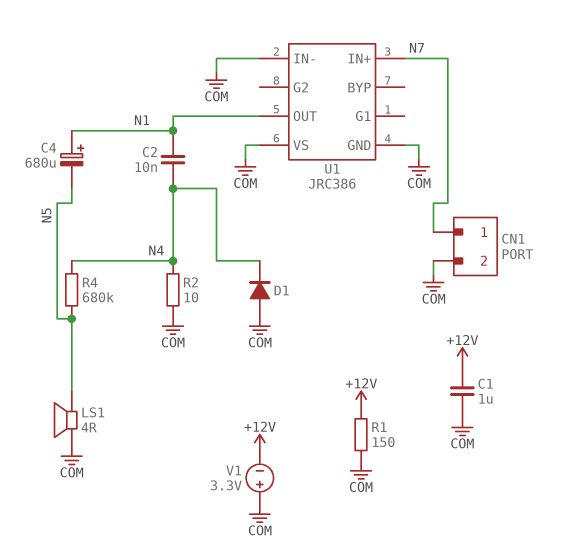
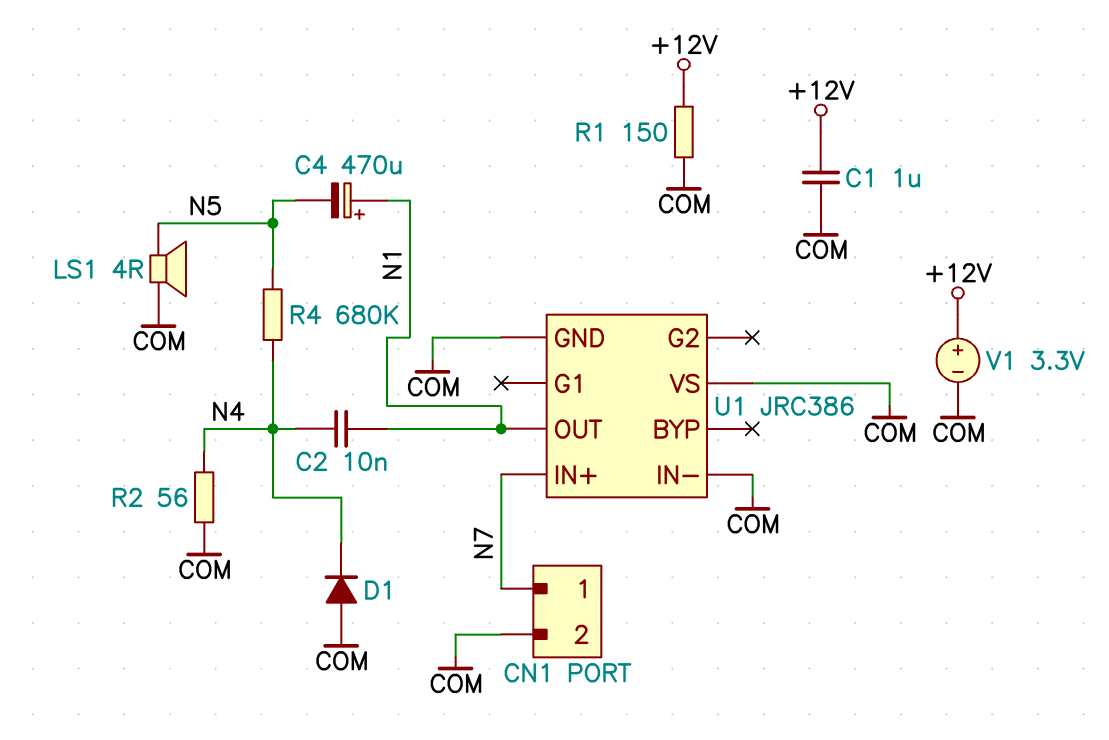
C4: 680uF (plus N1, minus N5) -> 470uF (plus N1, minus N5)
R2: 10 (COM, N4) -> 56 (COM, N4)
V1: 3.3V (plus COM, minus +12V) -> 3.3V (plus +12V, minus COM)

